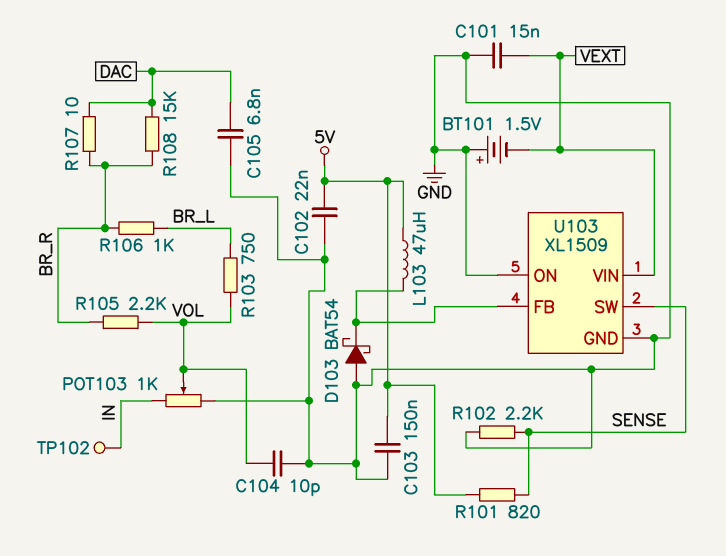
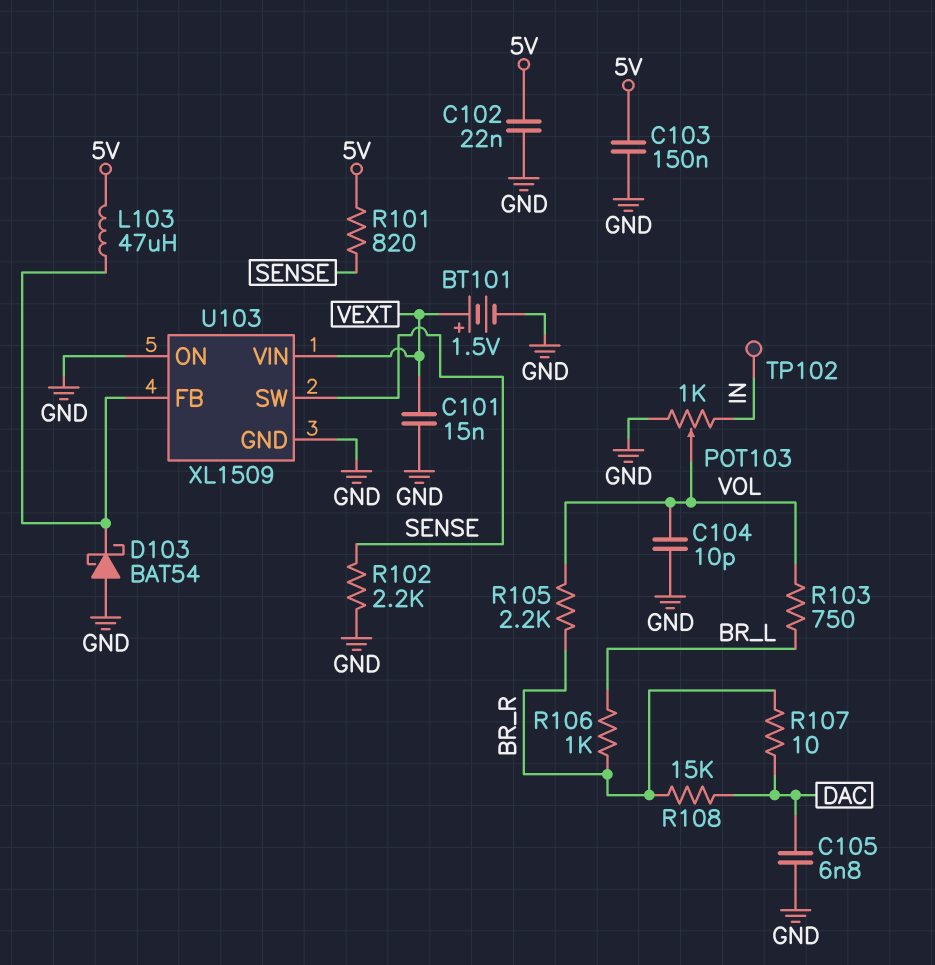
BT101: 1.5V (plus GND, minus VEXT) -> 1.5V (plus VEXT, minus GND)

